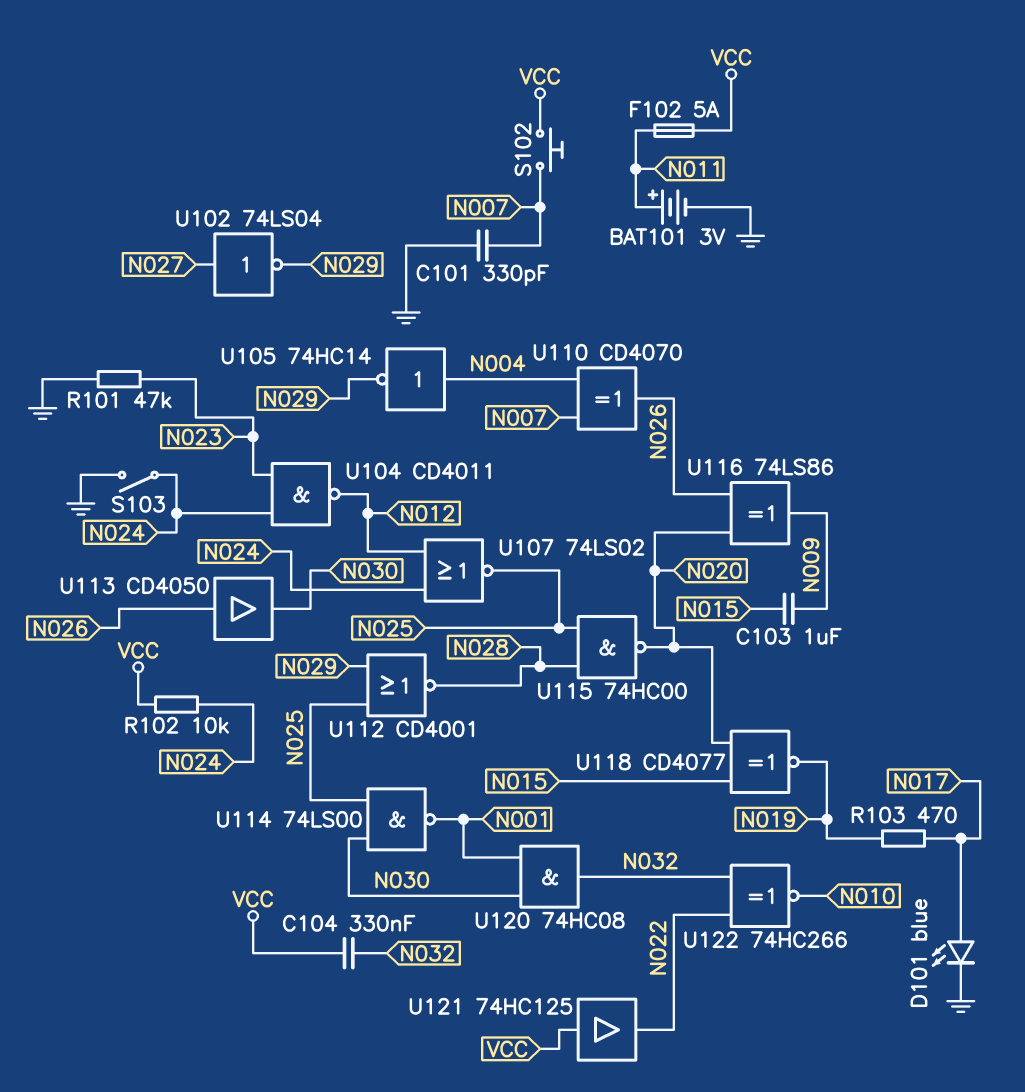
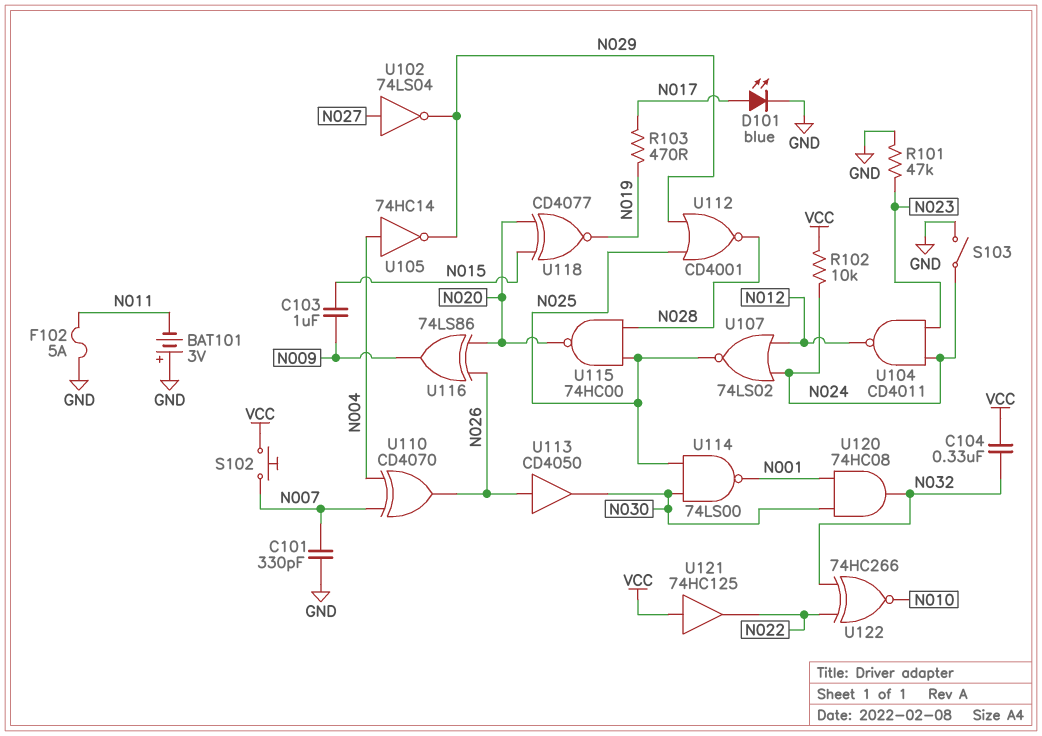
BAT101: 3V (plus N011, minus GND) -> 3V (plus GND, minus N011)
F102: 5A (N011, VCC) -> 5A (GND, N011)

